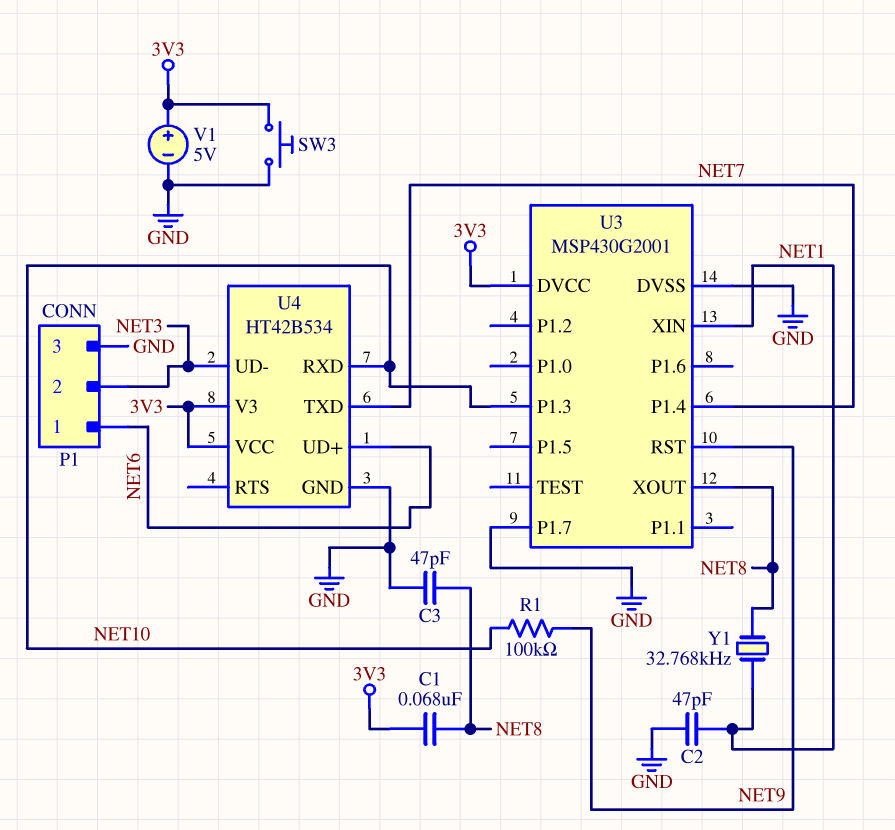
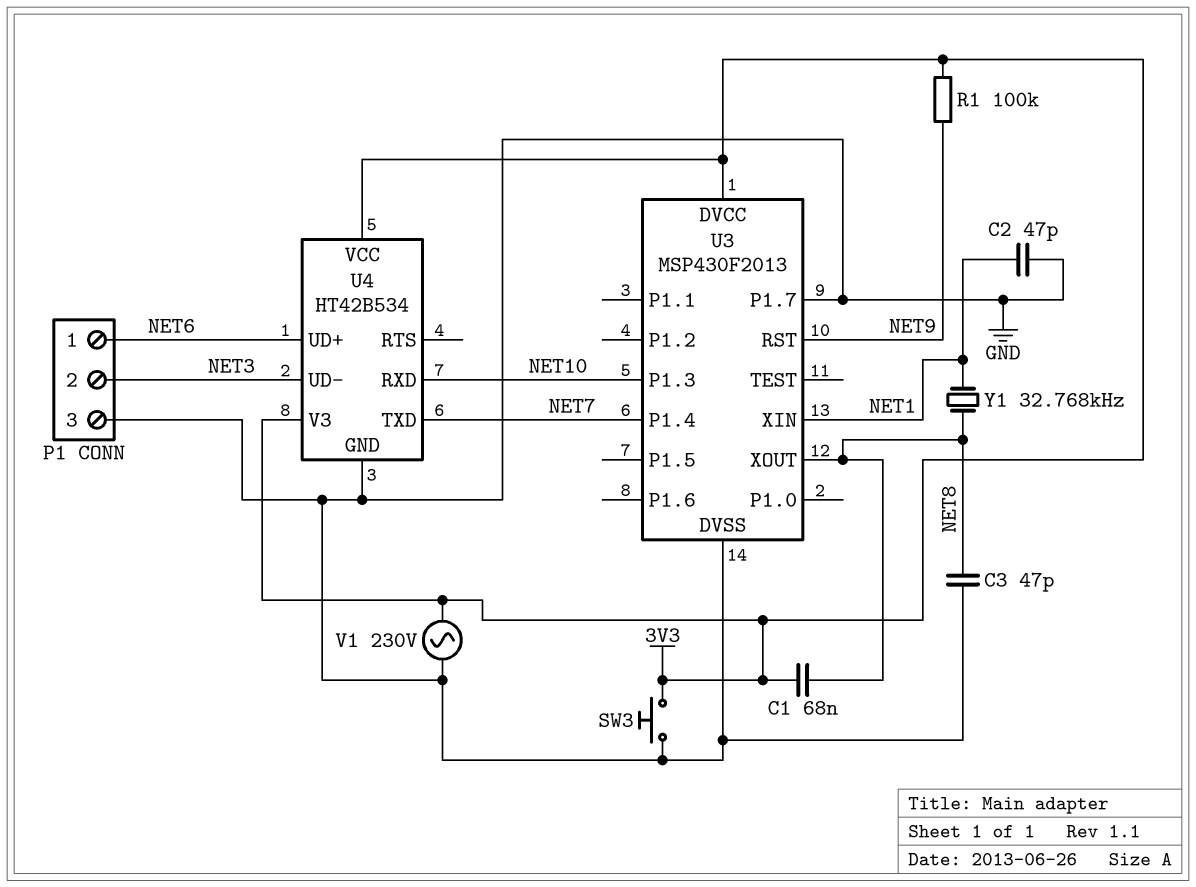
R1: 100k (NET9, NET10) -> 100k (3V3, NET9)
U3: MSP430G2001 -> MSP430F2013
V1: 5V (plus 3V3, minus GND) -> AC 230V (3V3, GND)

